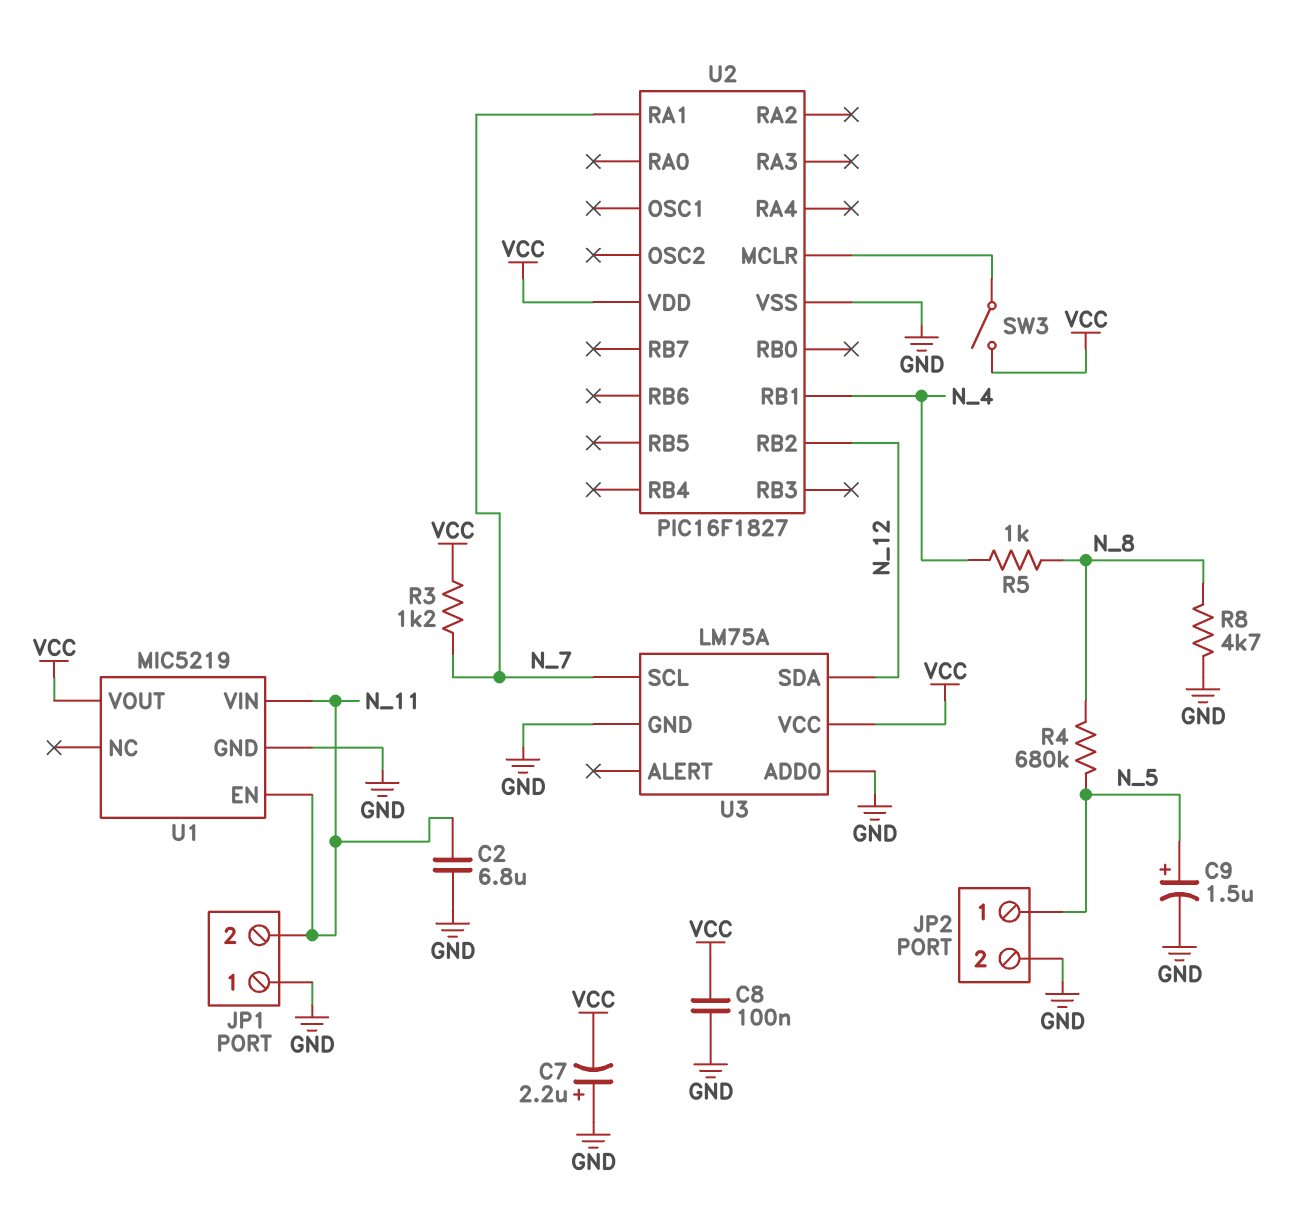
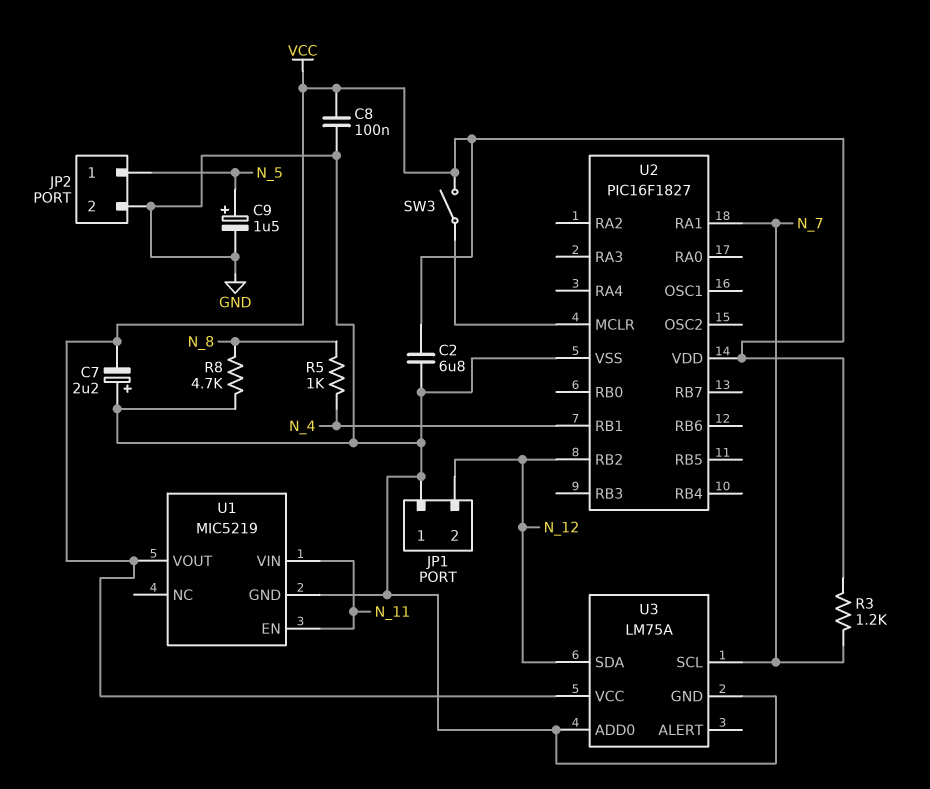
C2: 6.8uF (GND, N_11) -> 6.8uF (GND, VCC)
JP1 pin 2: N_11 -> N_12
R4: 680k (N_5, N_8) -> none

